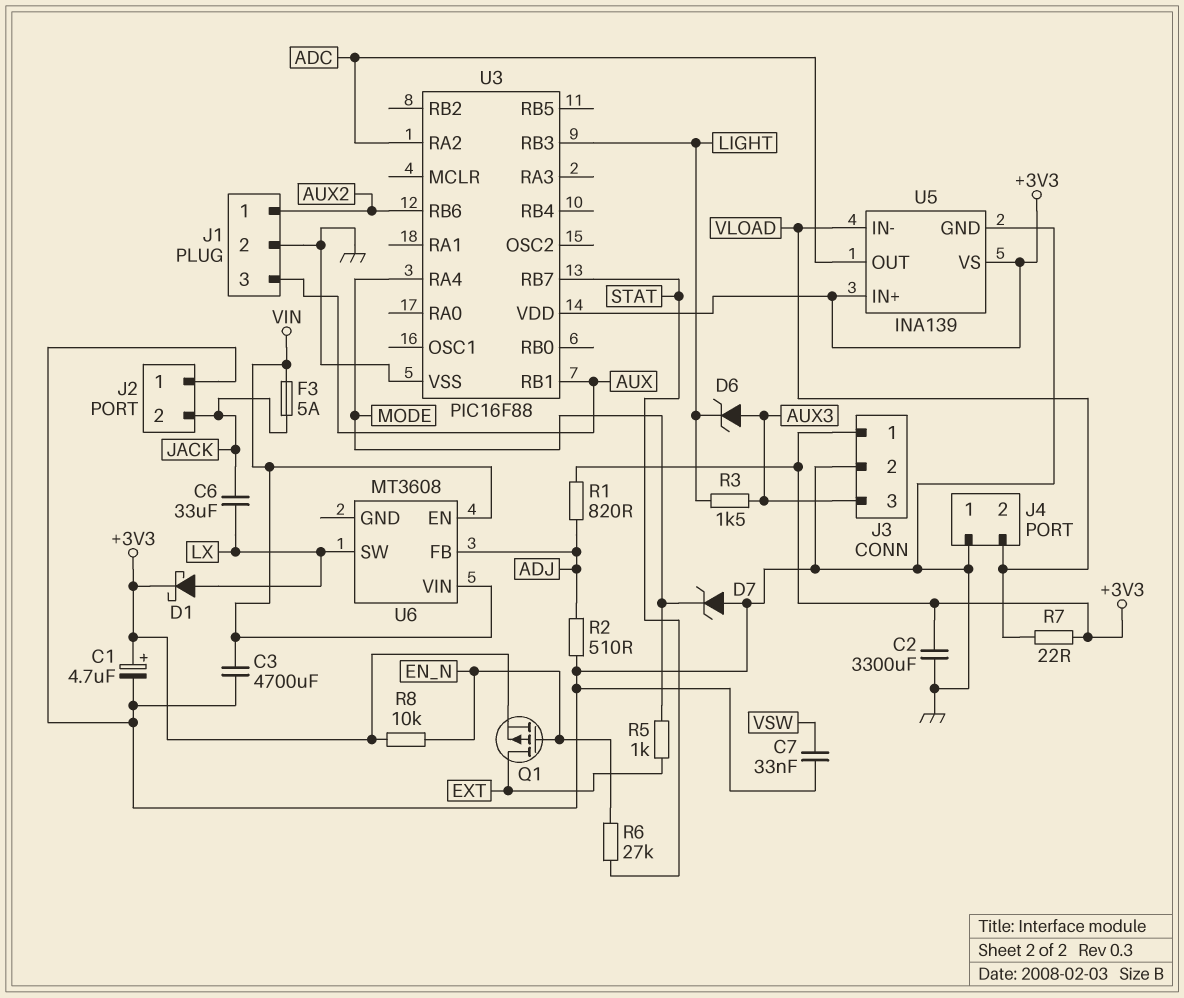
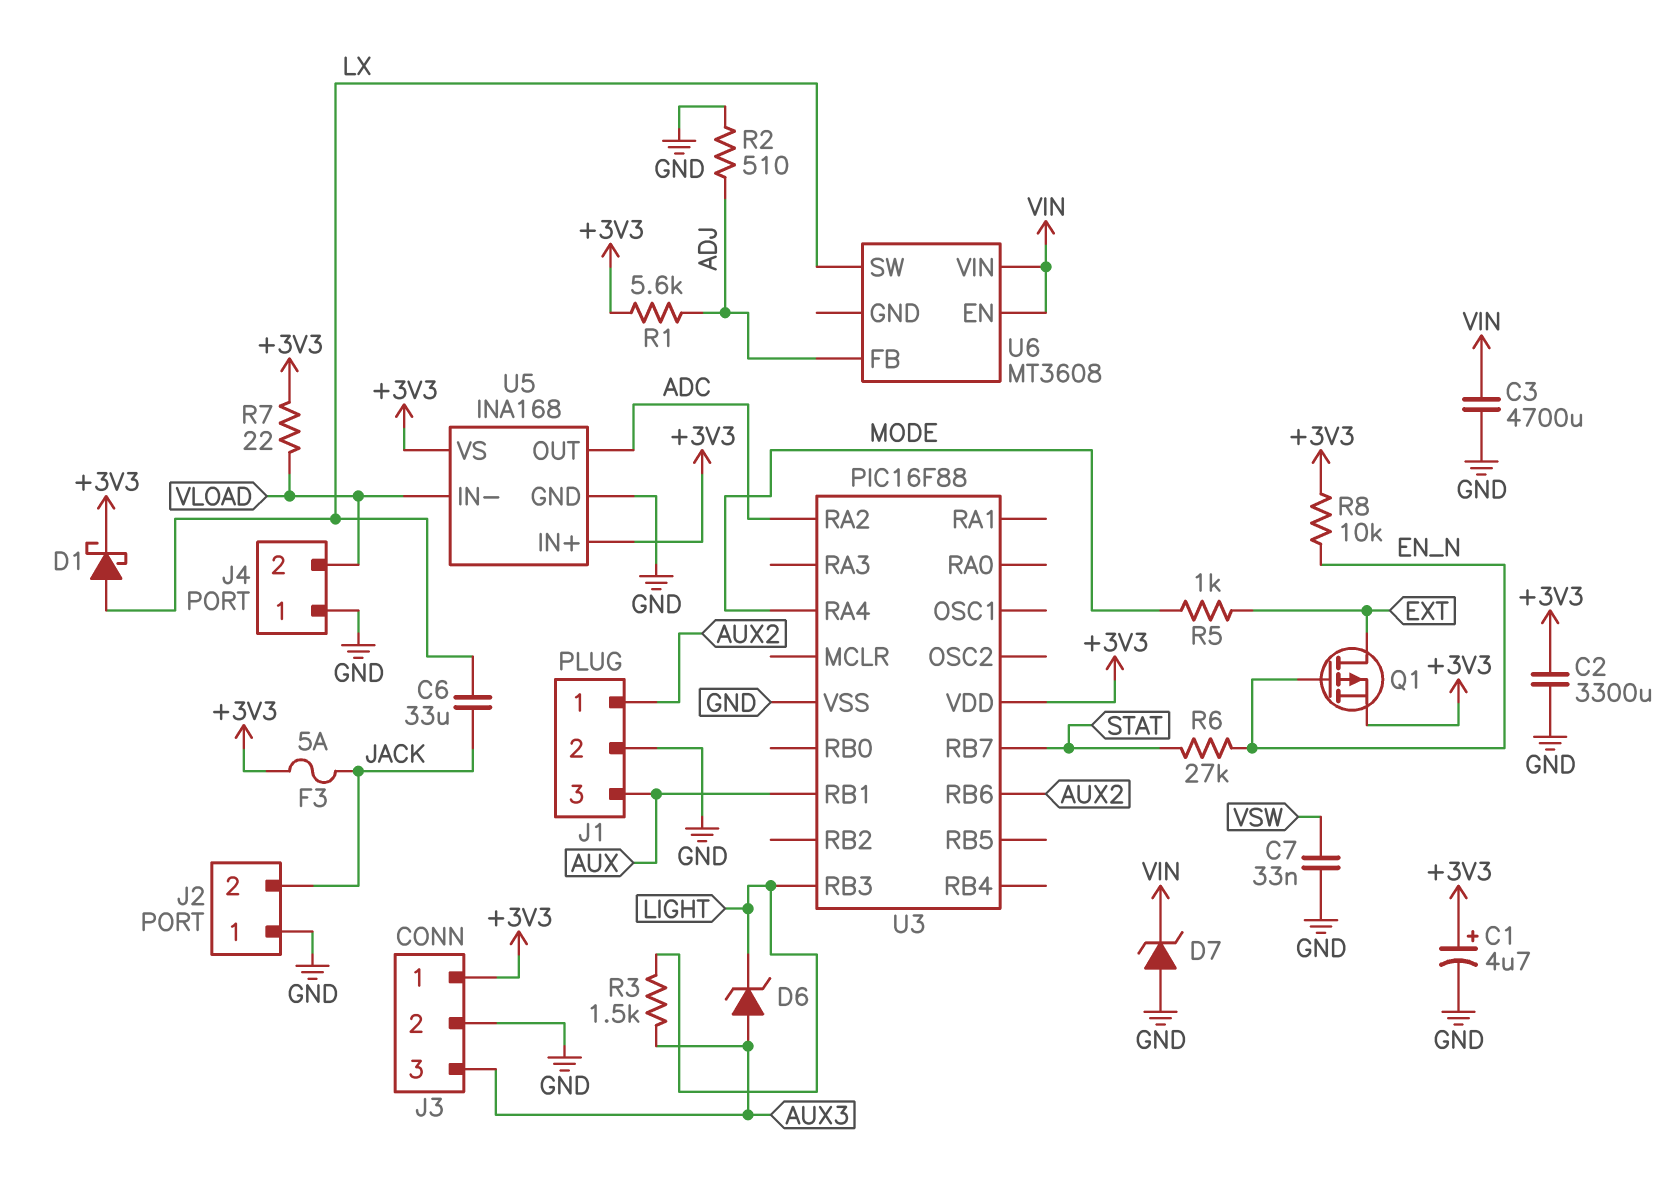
D7: zener (A GND, K MODE) -> zener (A GND, K VIN)
F3: 5A (JACK, VIN) -> 5A (+3V3, JACK)
R1: 820 (+3V3, ADJ) -> 5.6k (+3V3, ADJ)
U5: INA139 -> INA168

